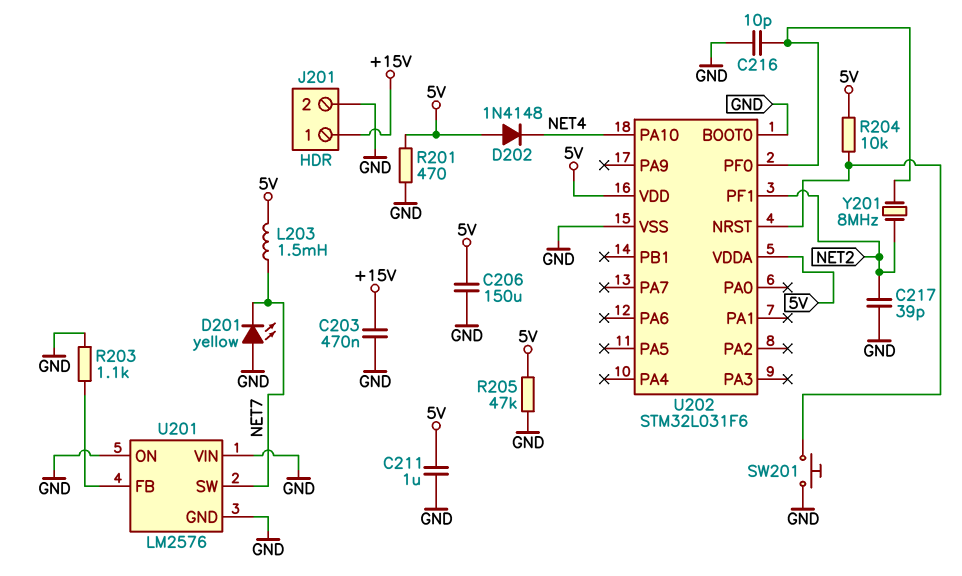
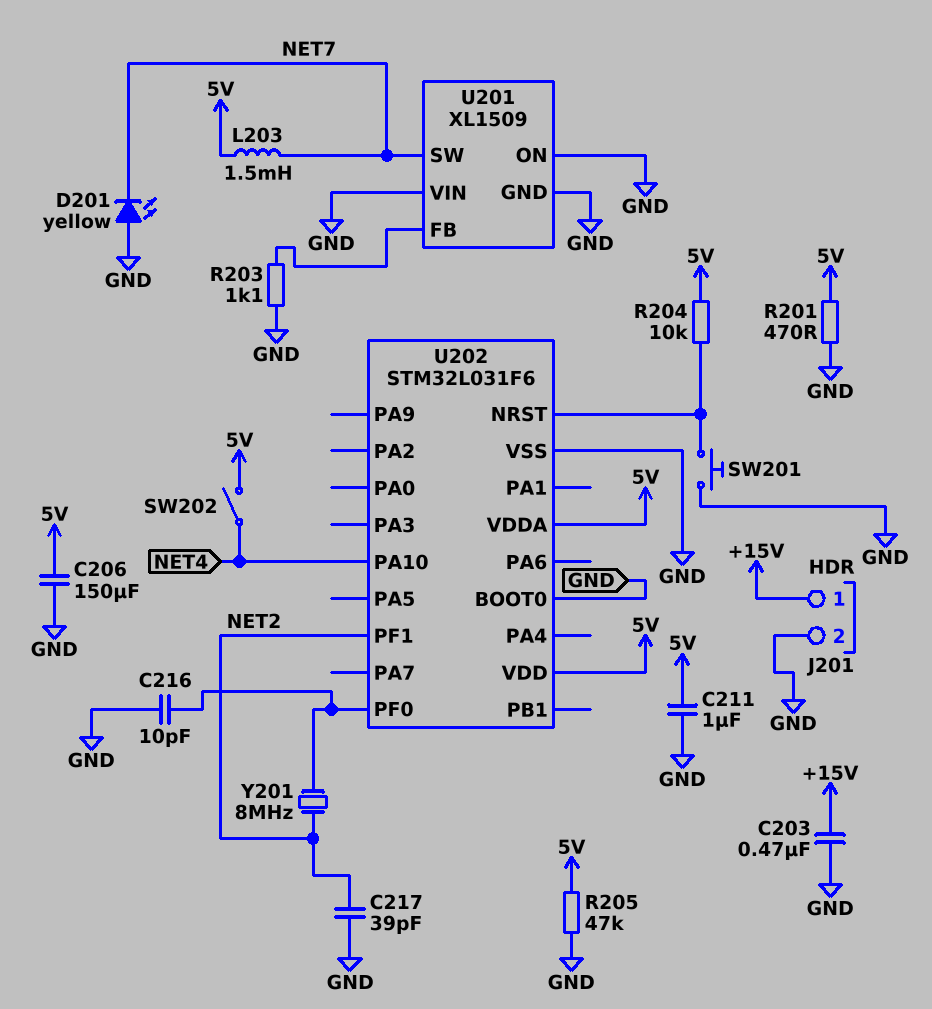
D202: diode 1N4148 (A 5V, K NET4) -> none
SW202: none -> switch (5V, NET4)
U201: LM2576 -> XL1509

